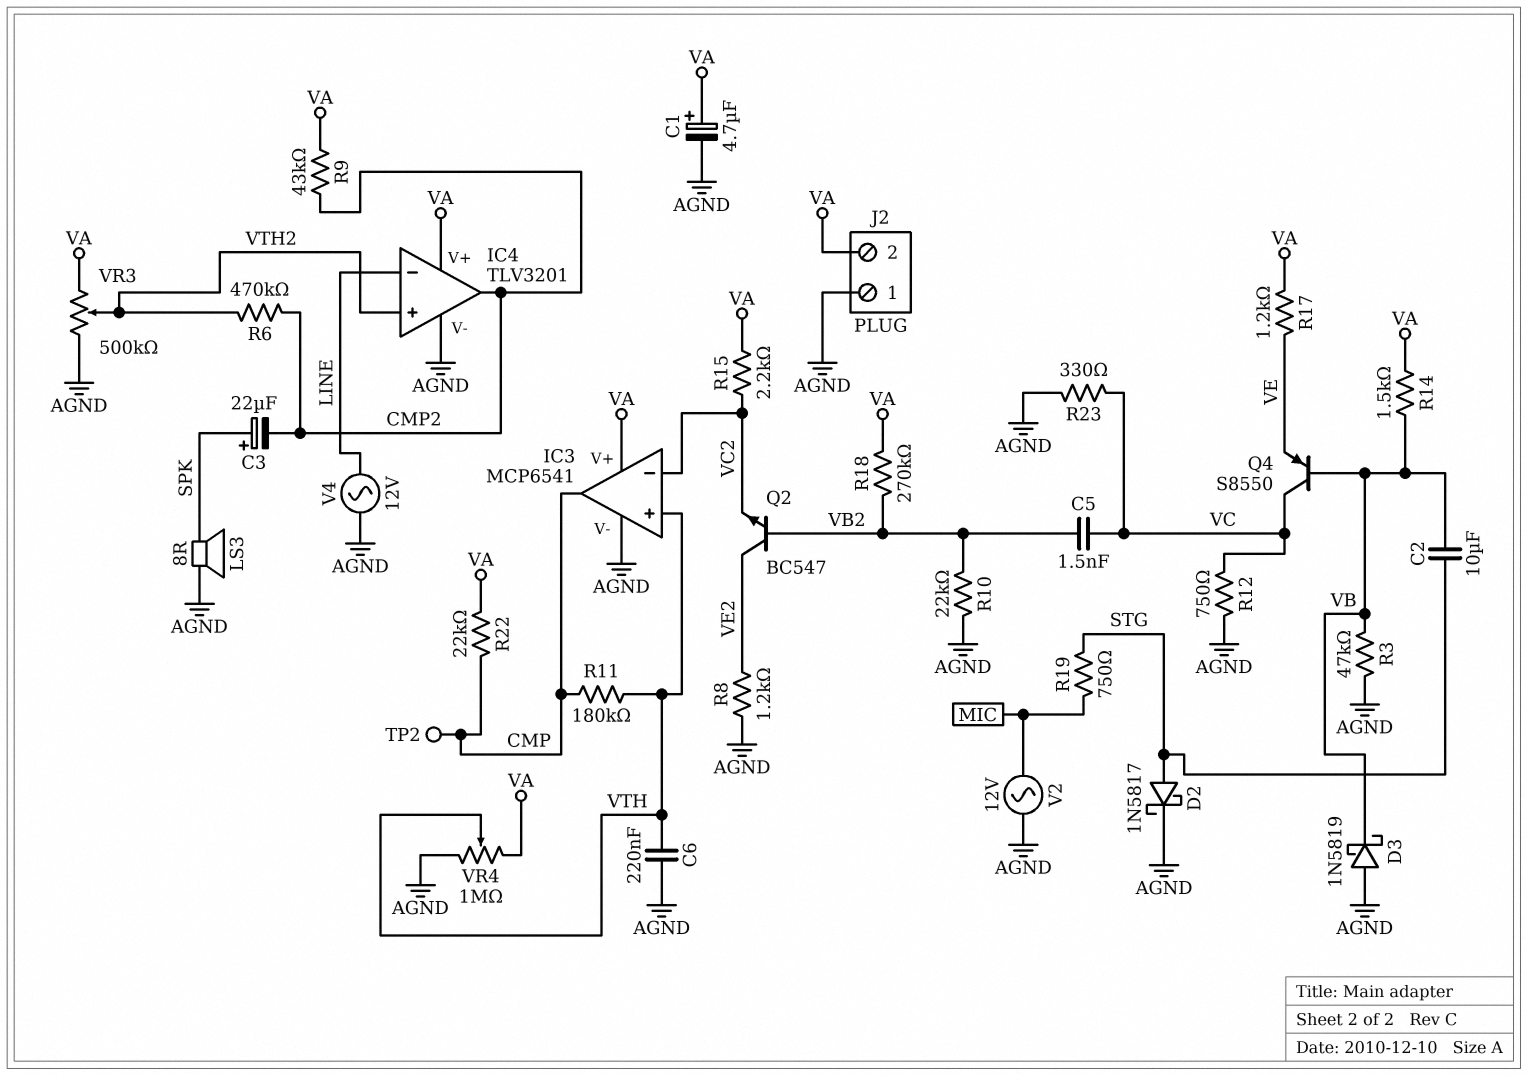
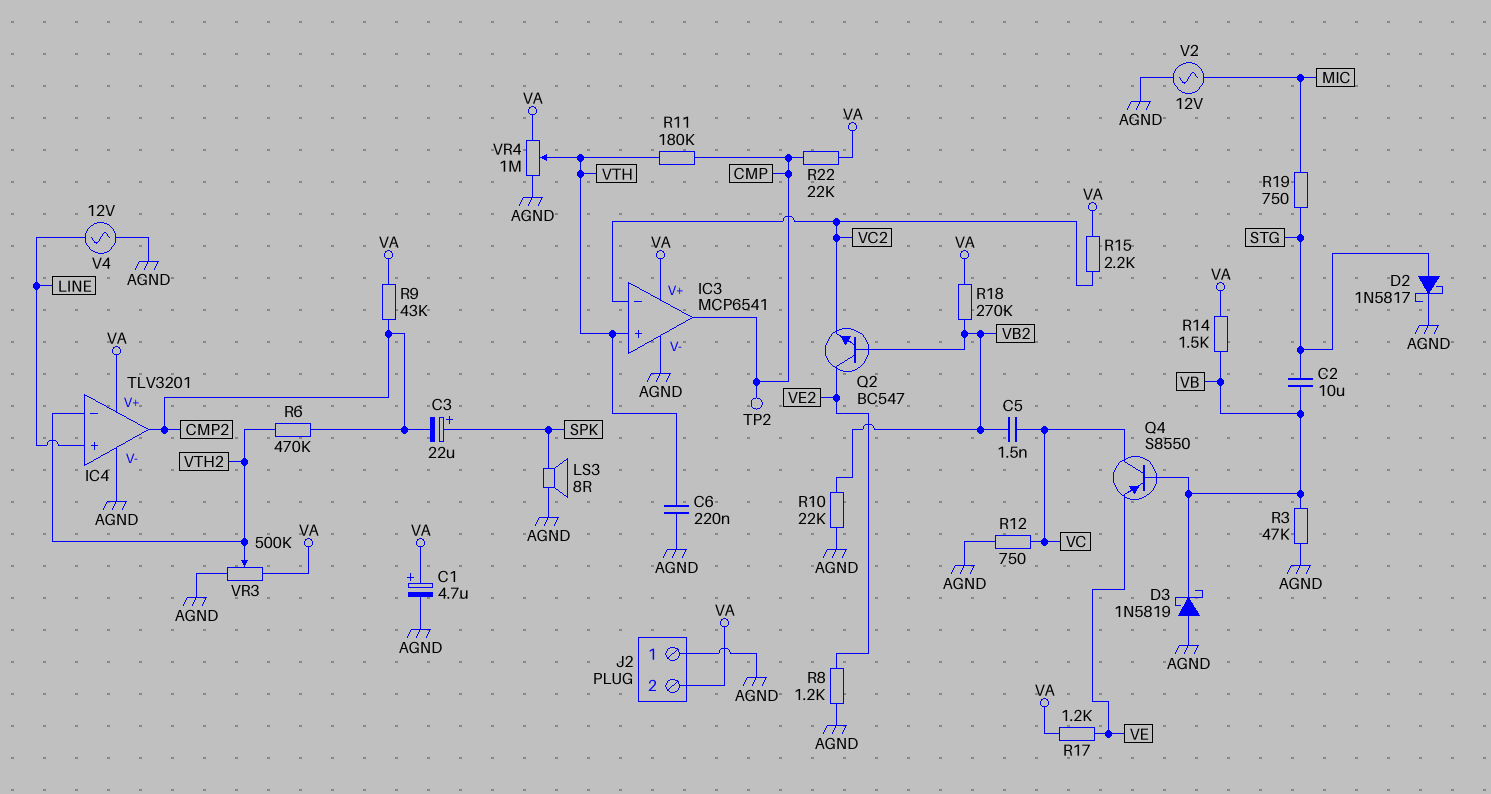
IC4 pin in+: VTH2 -> LINE
IC4 pin in-: LINE -> VTH2
R23: 330 (AGND, VC) -> none

